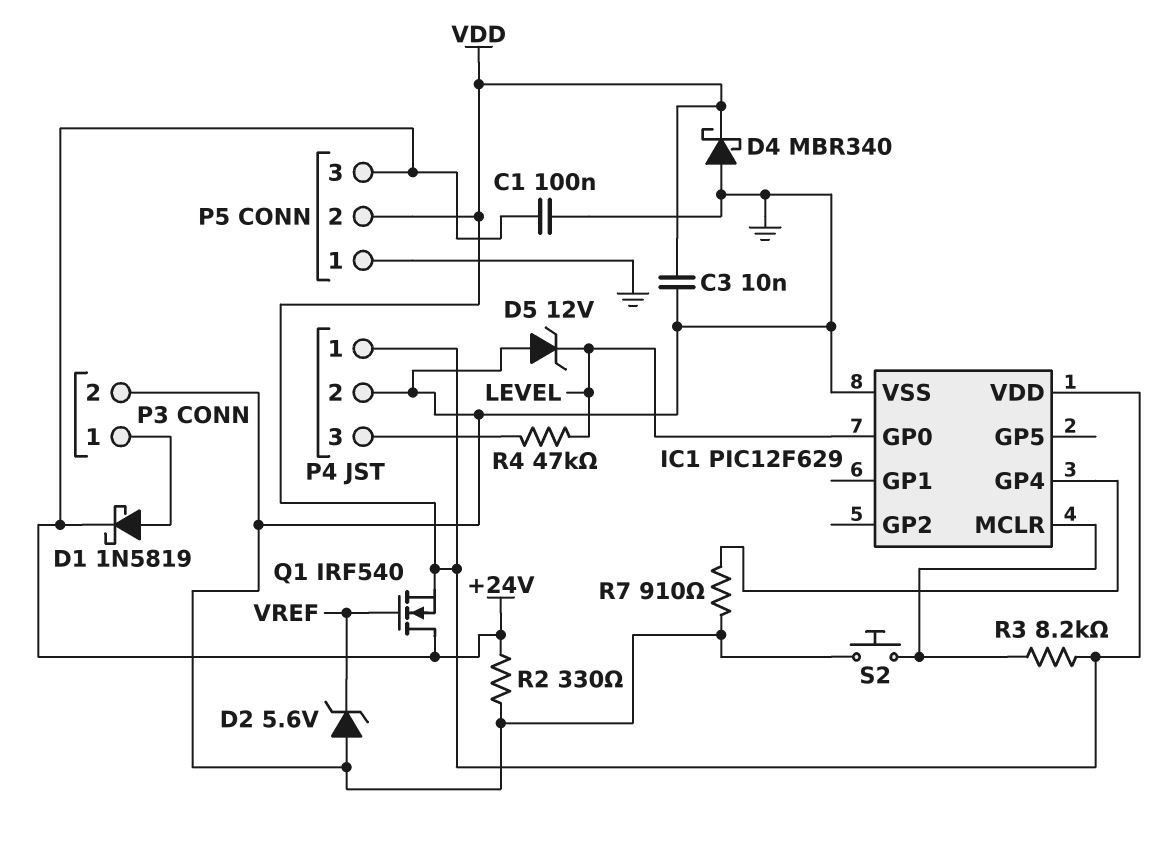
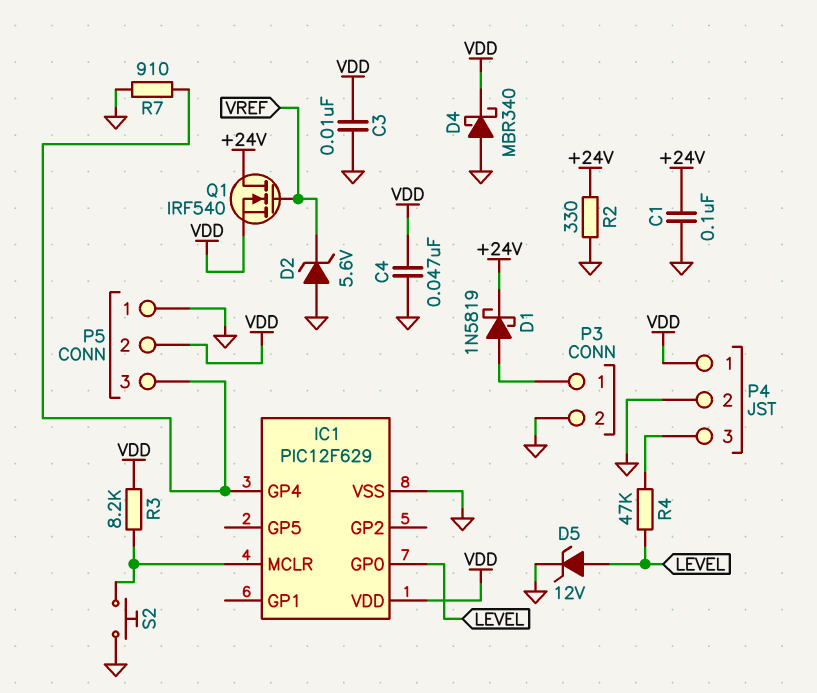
C4: none -> 47nF (GND, VDD)
D5: zener 12V (A GND, K LEVEL) -> zener 12V (A LEVEL, K GND)
P5 pin 3: +24V -> IC1/GP4

